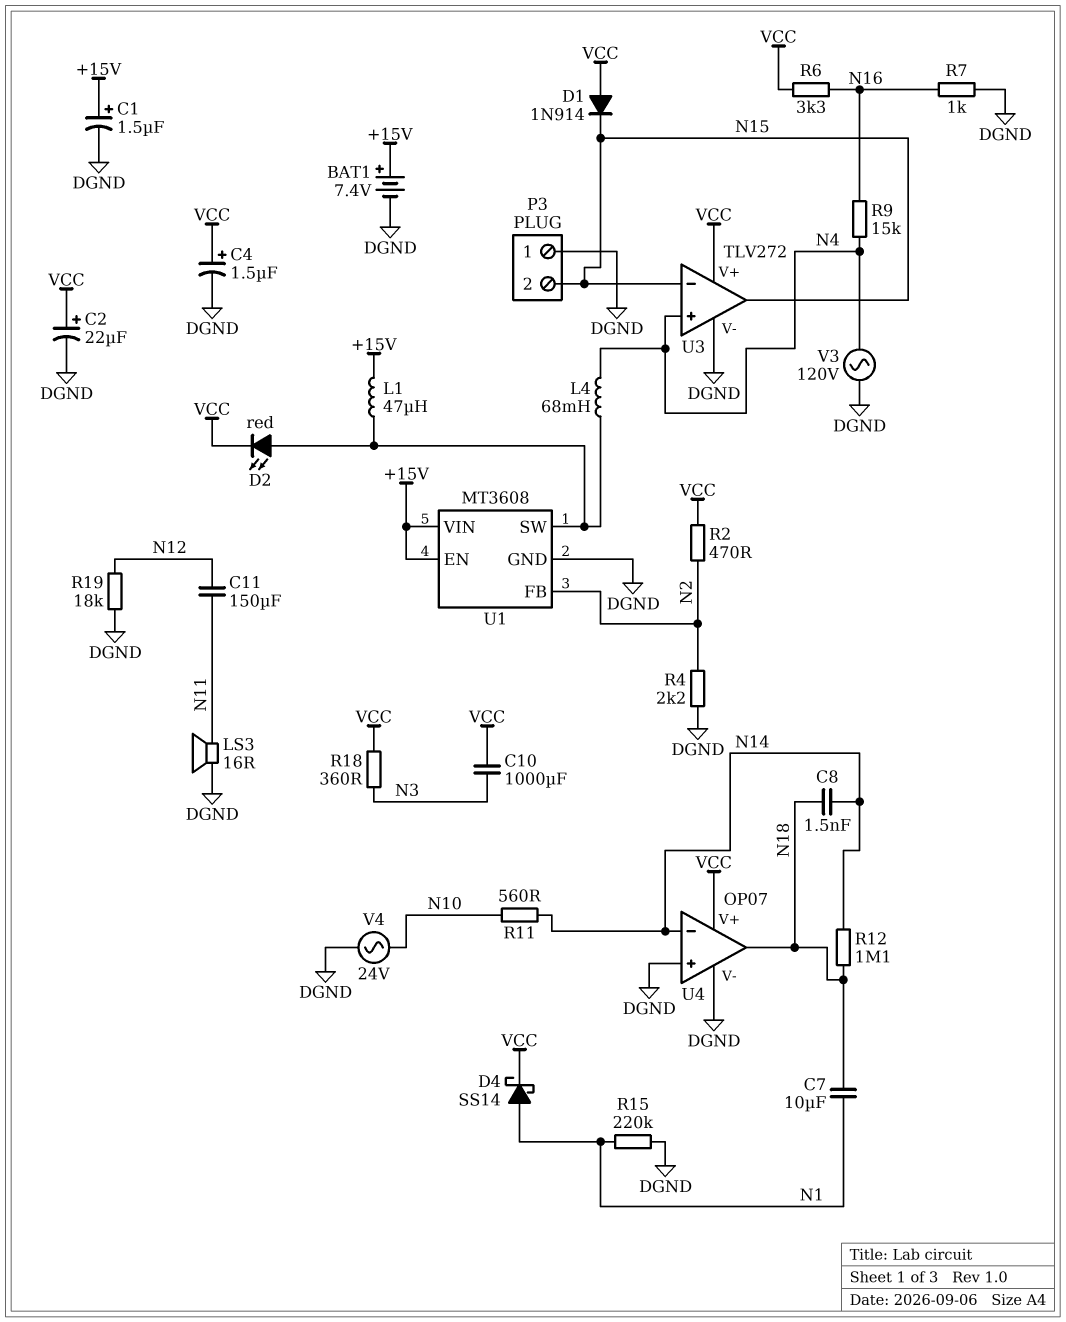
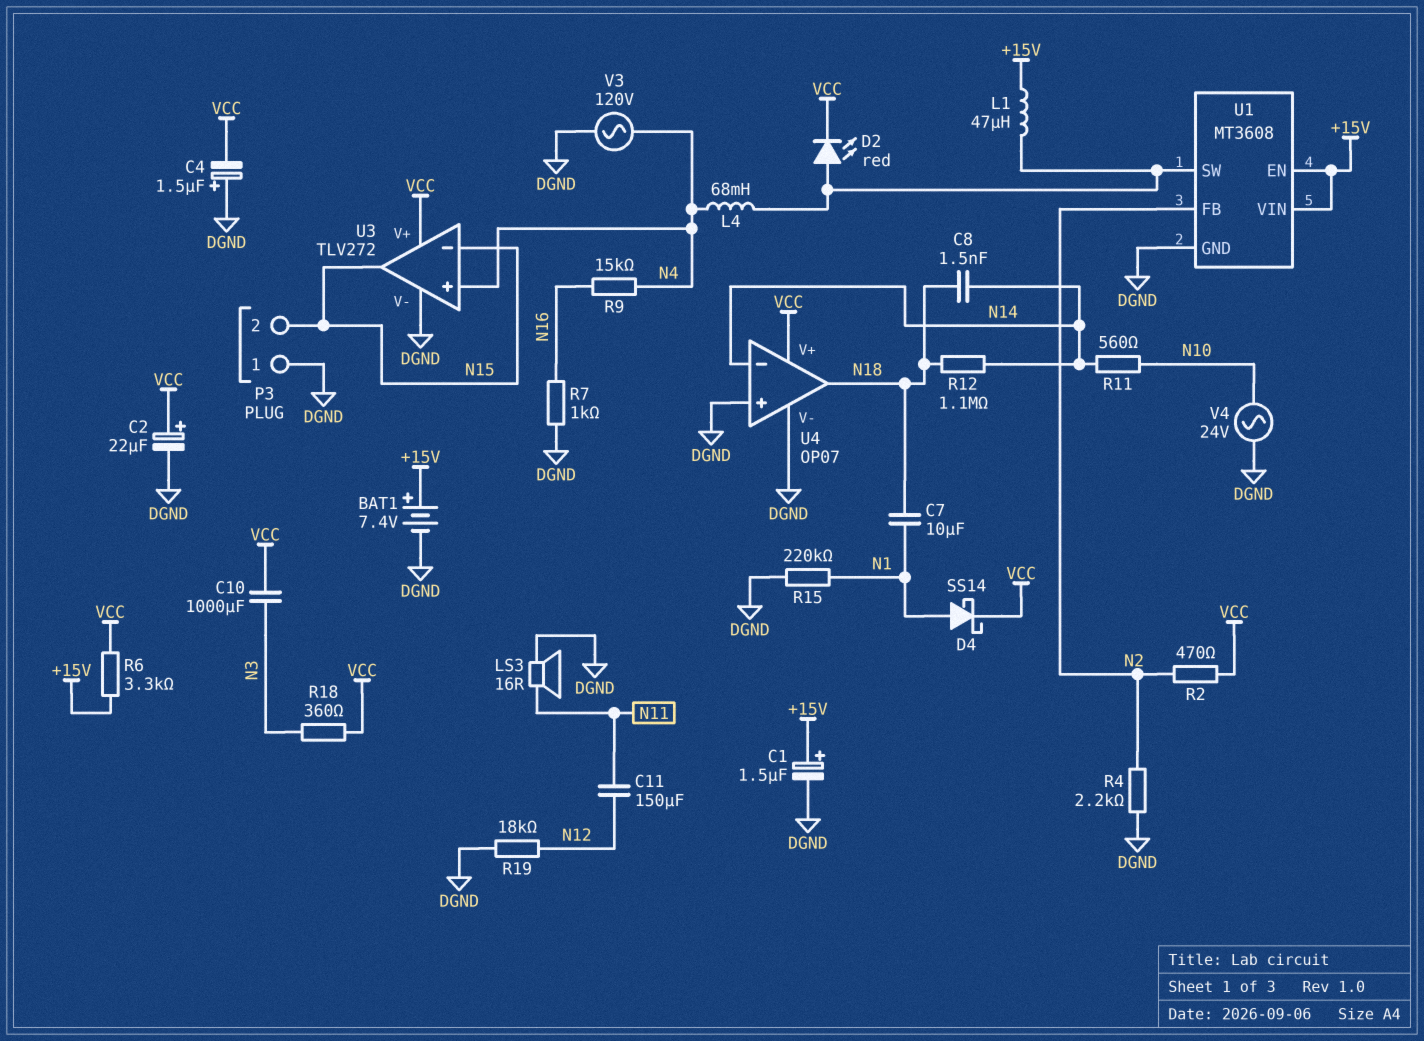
C4: 1.5uF (plus VCC, minus DGND) -> 1.5uF (plus DGND, minus VCC)
D1: diode 1N914 (A VCC, K N15) -> none
R6: 3.3k (N16, VCC) -> 3.3k (+15V, VCC)

